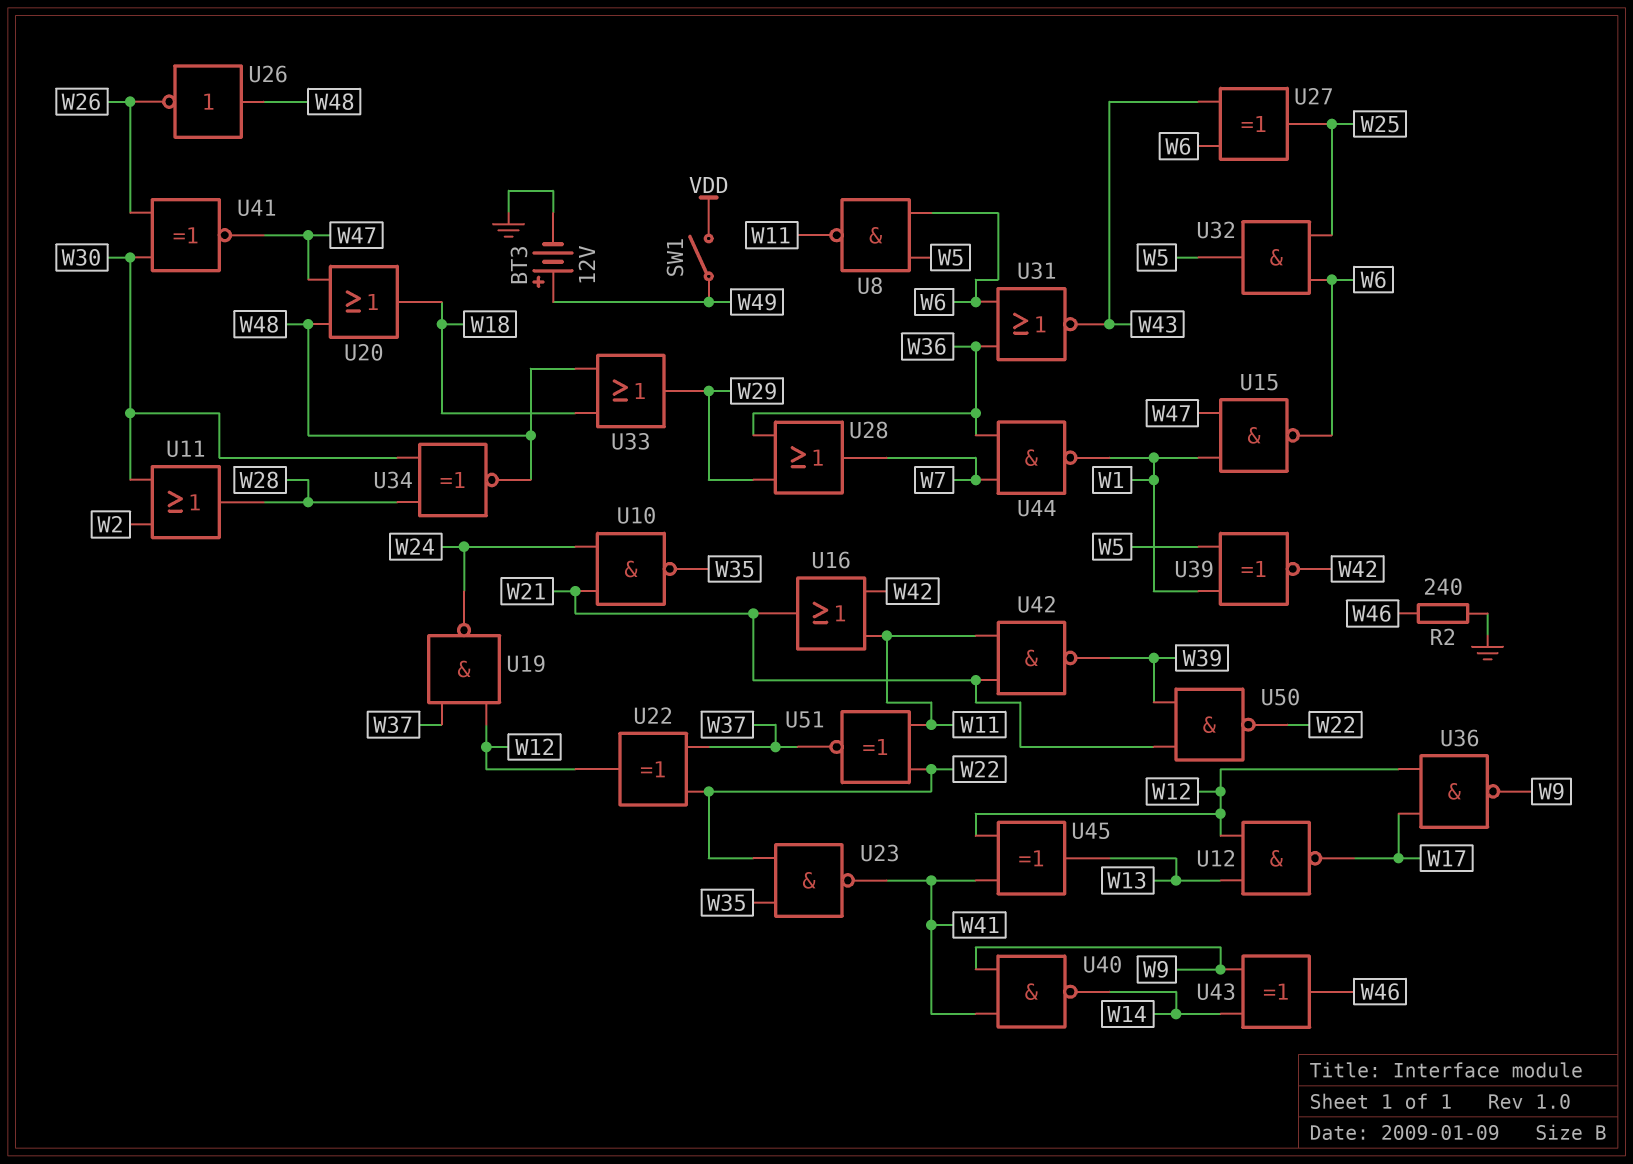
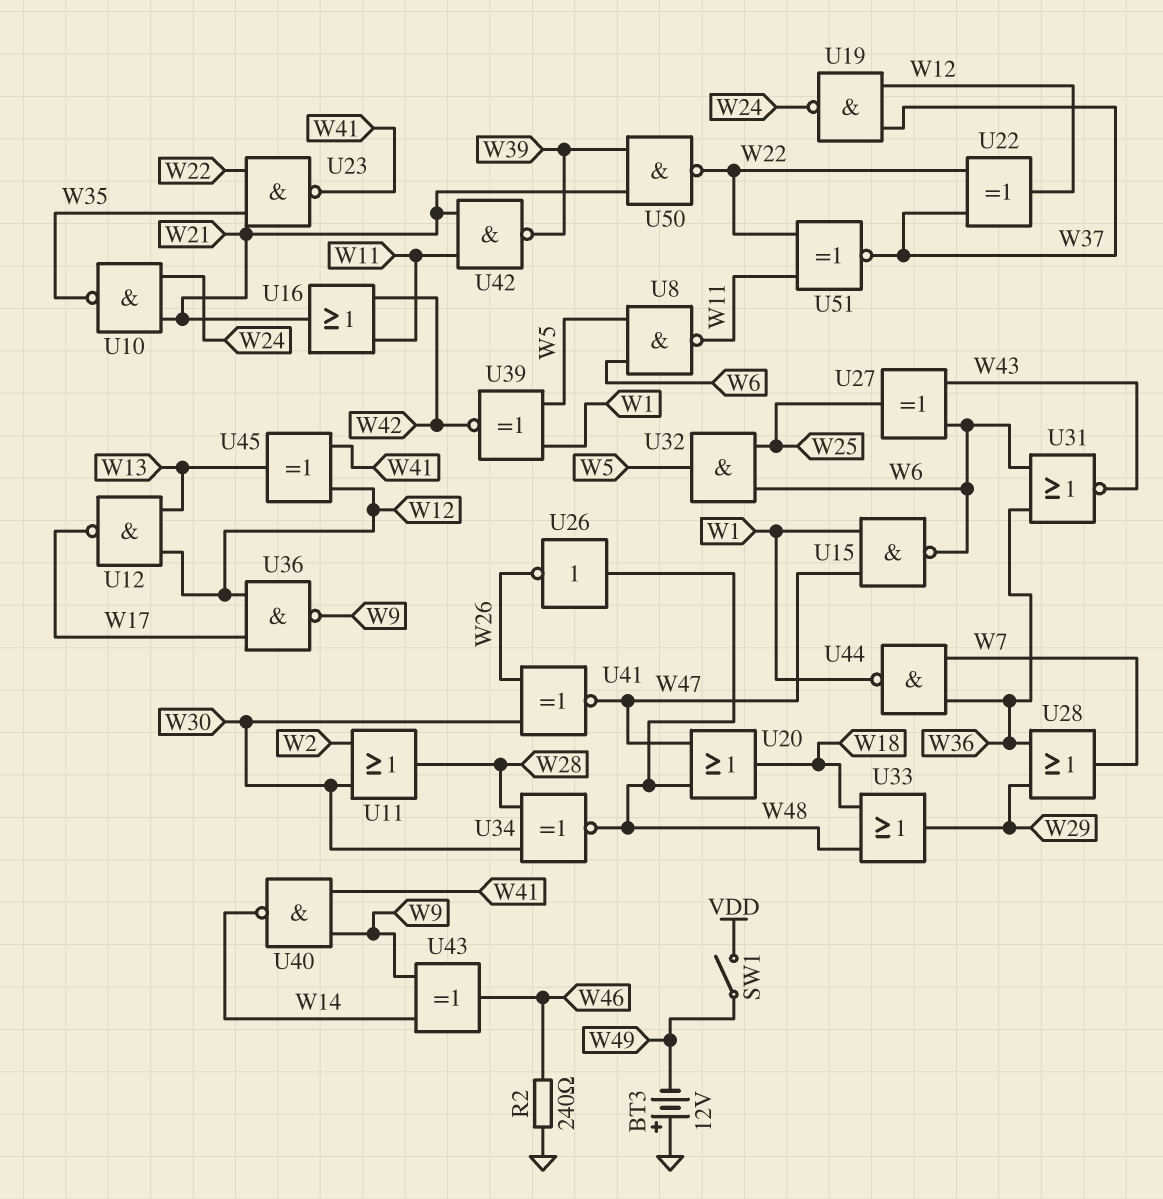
BT3: 12V (plus W49, minus GND) -> 12V (plus GND, minus W49)

